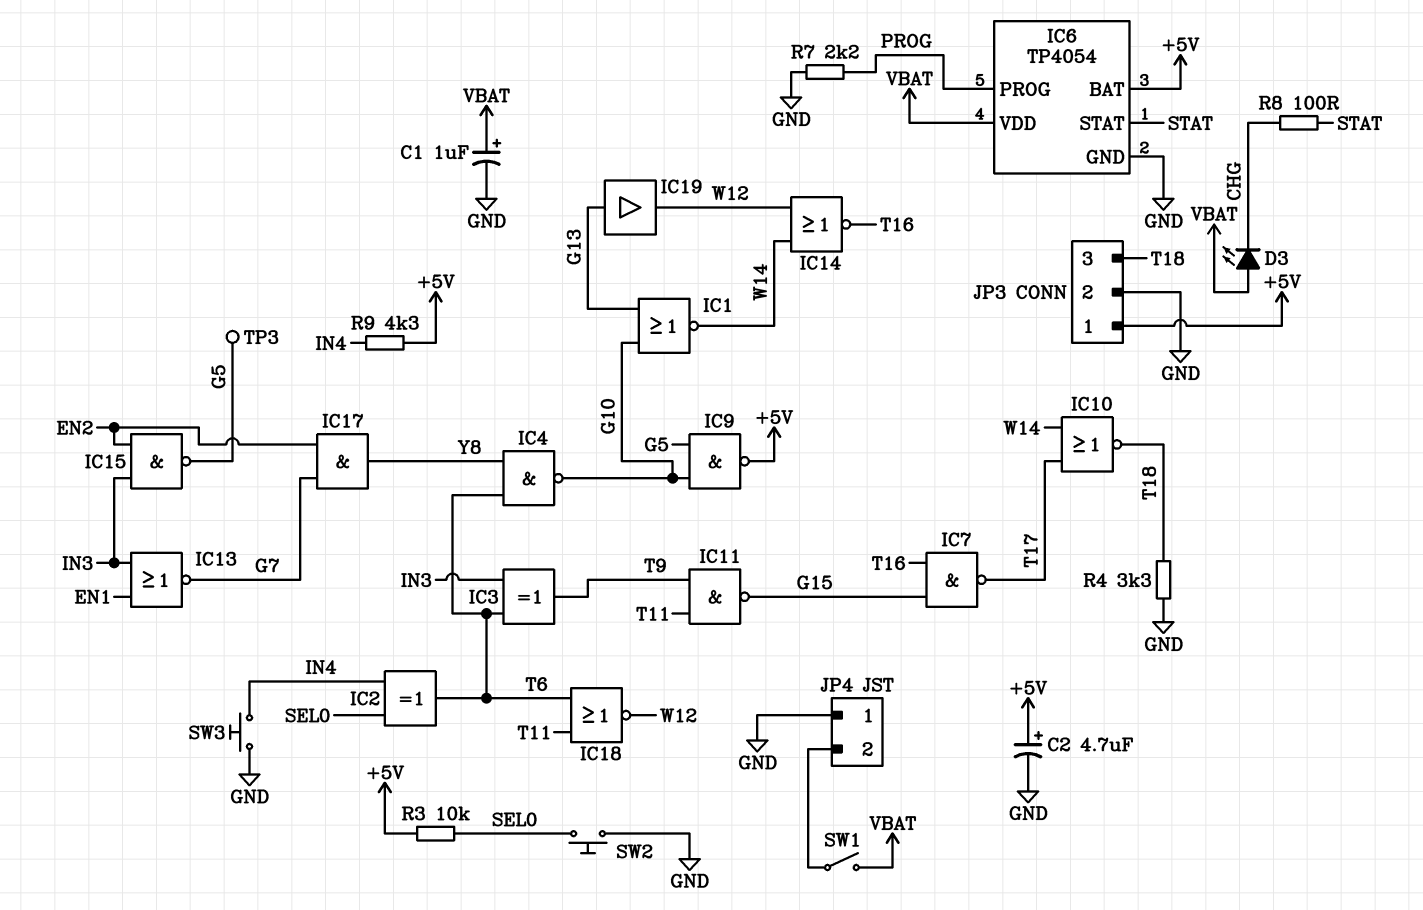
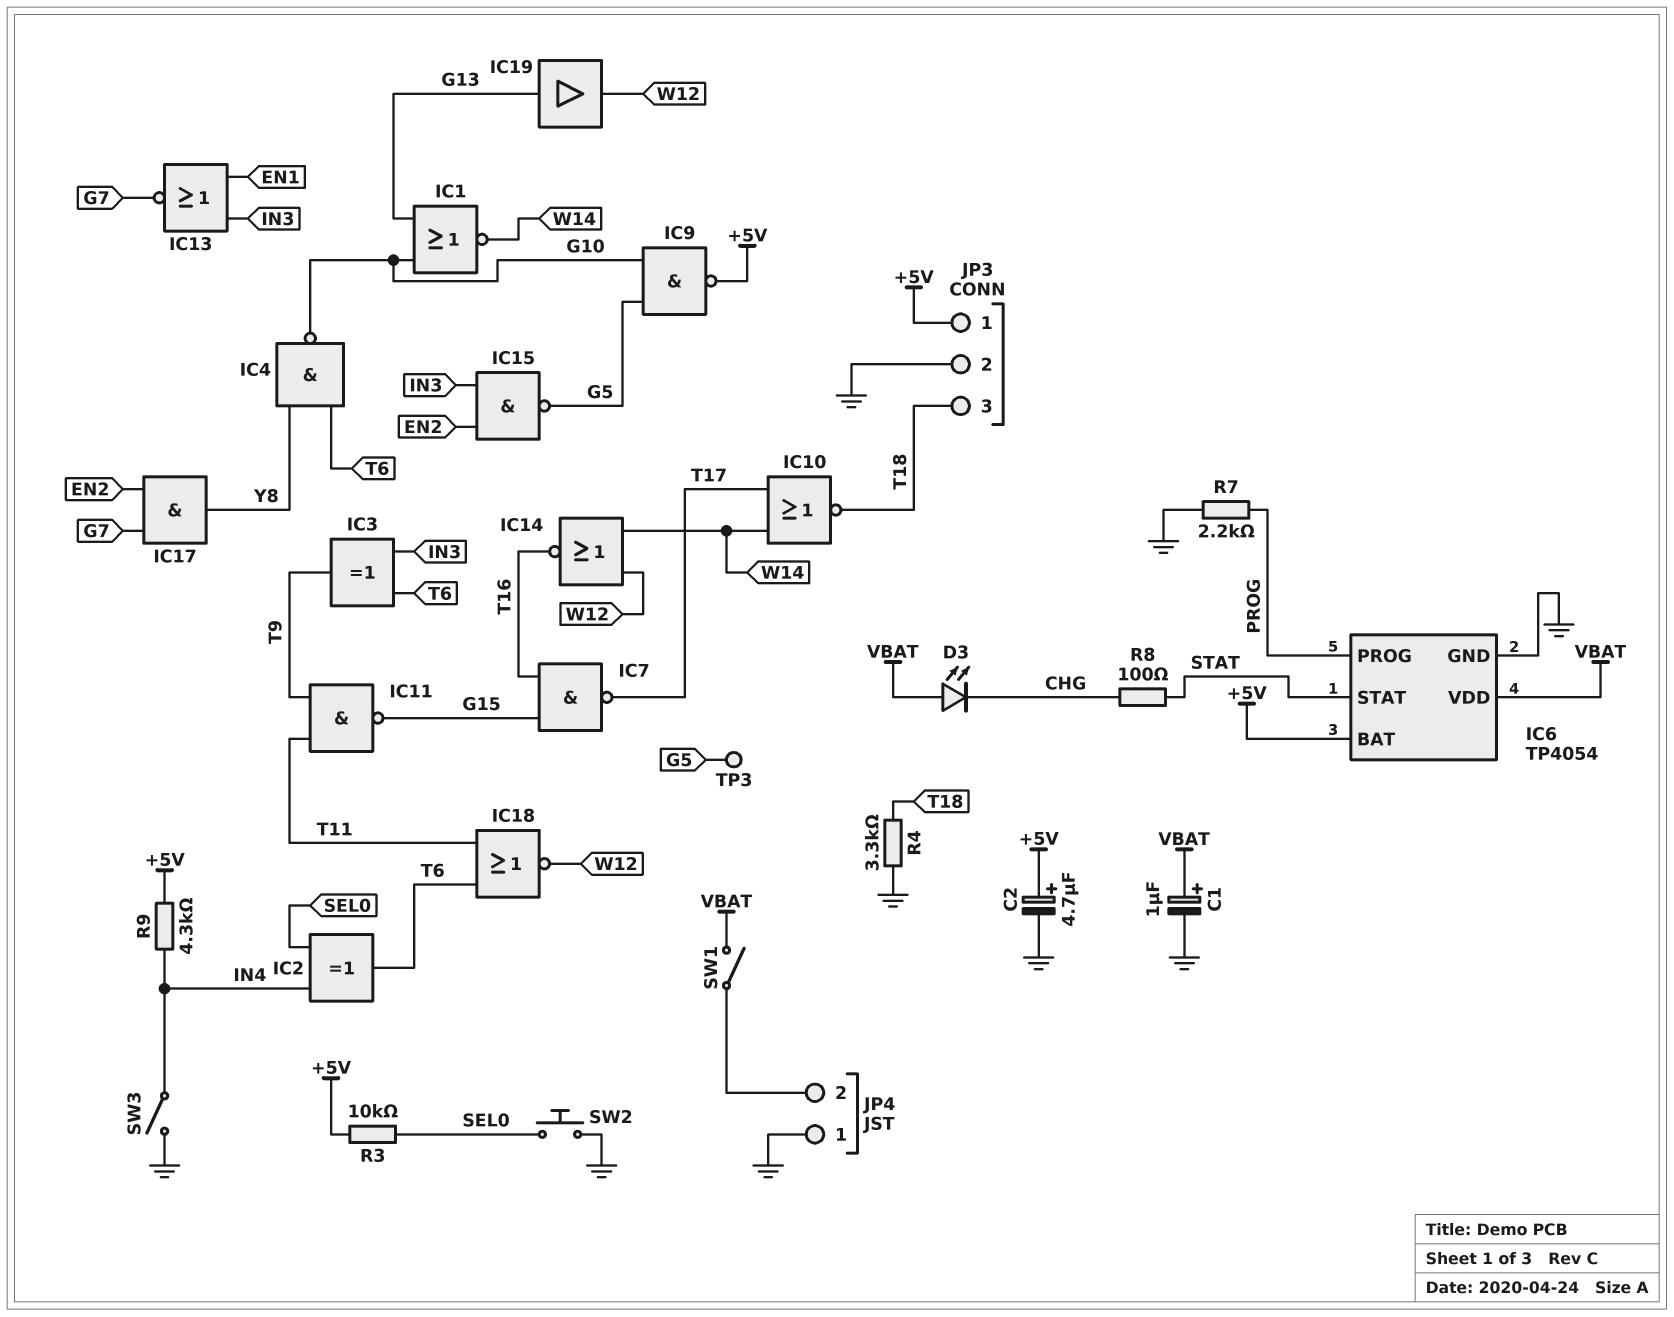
SW3: button (GND, IN4) -> switch (GND, IN4)

